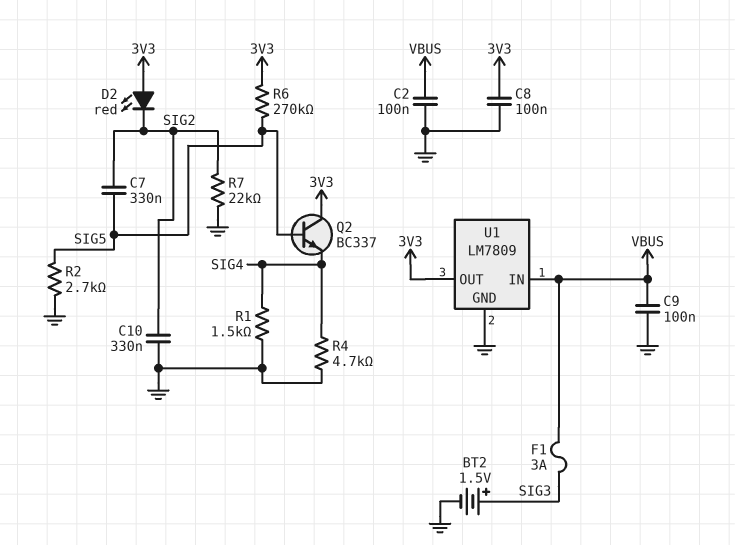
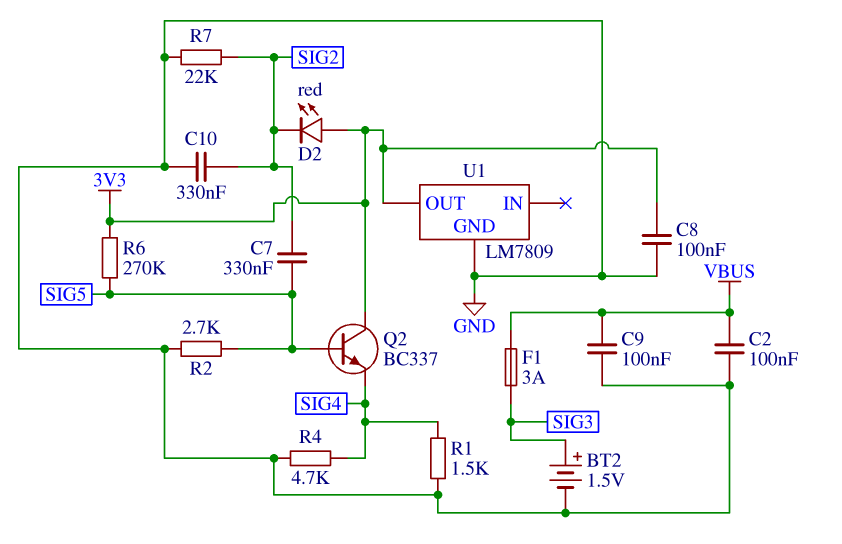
U1 pin IN: VBUS -> none

